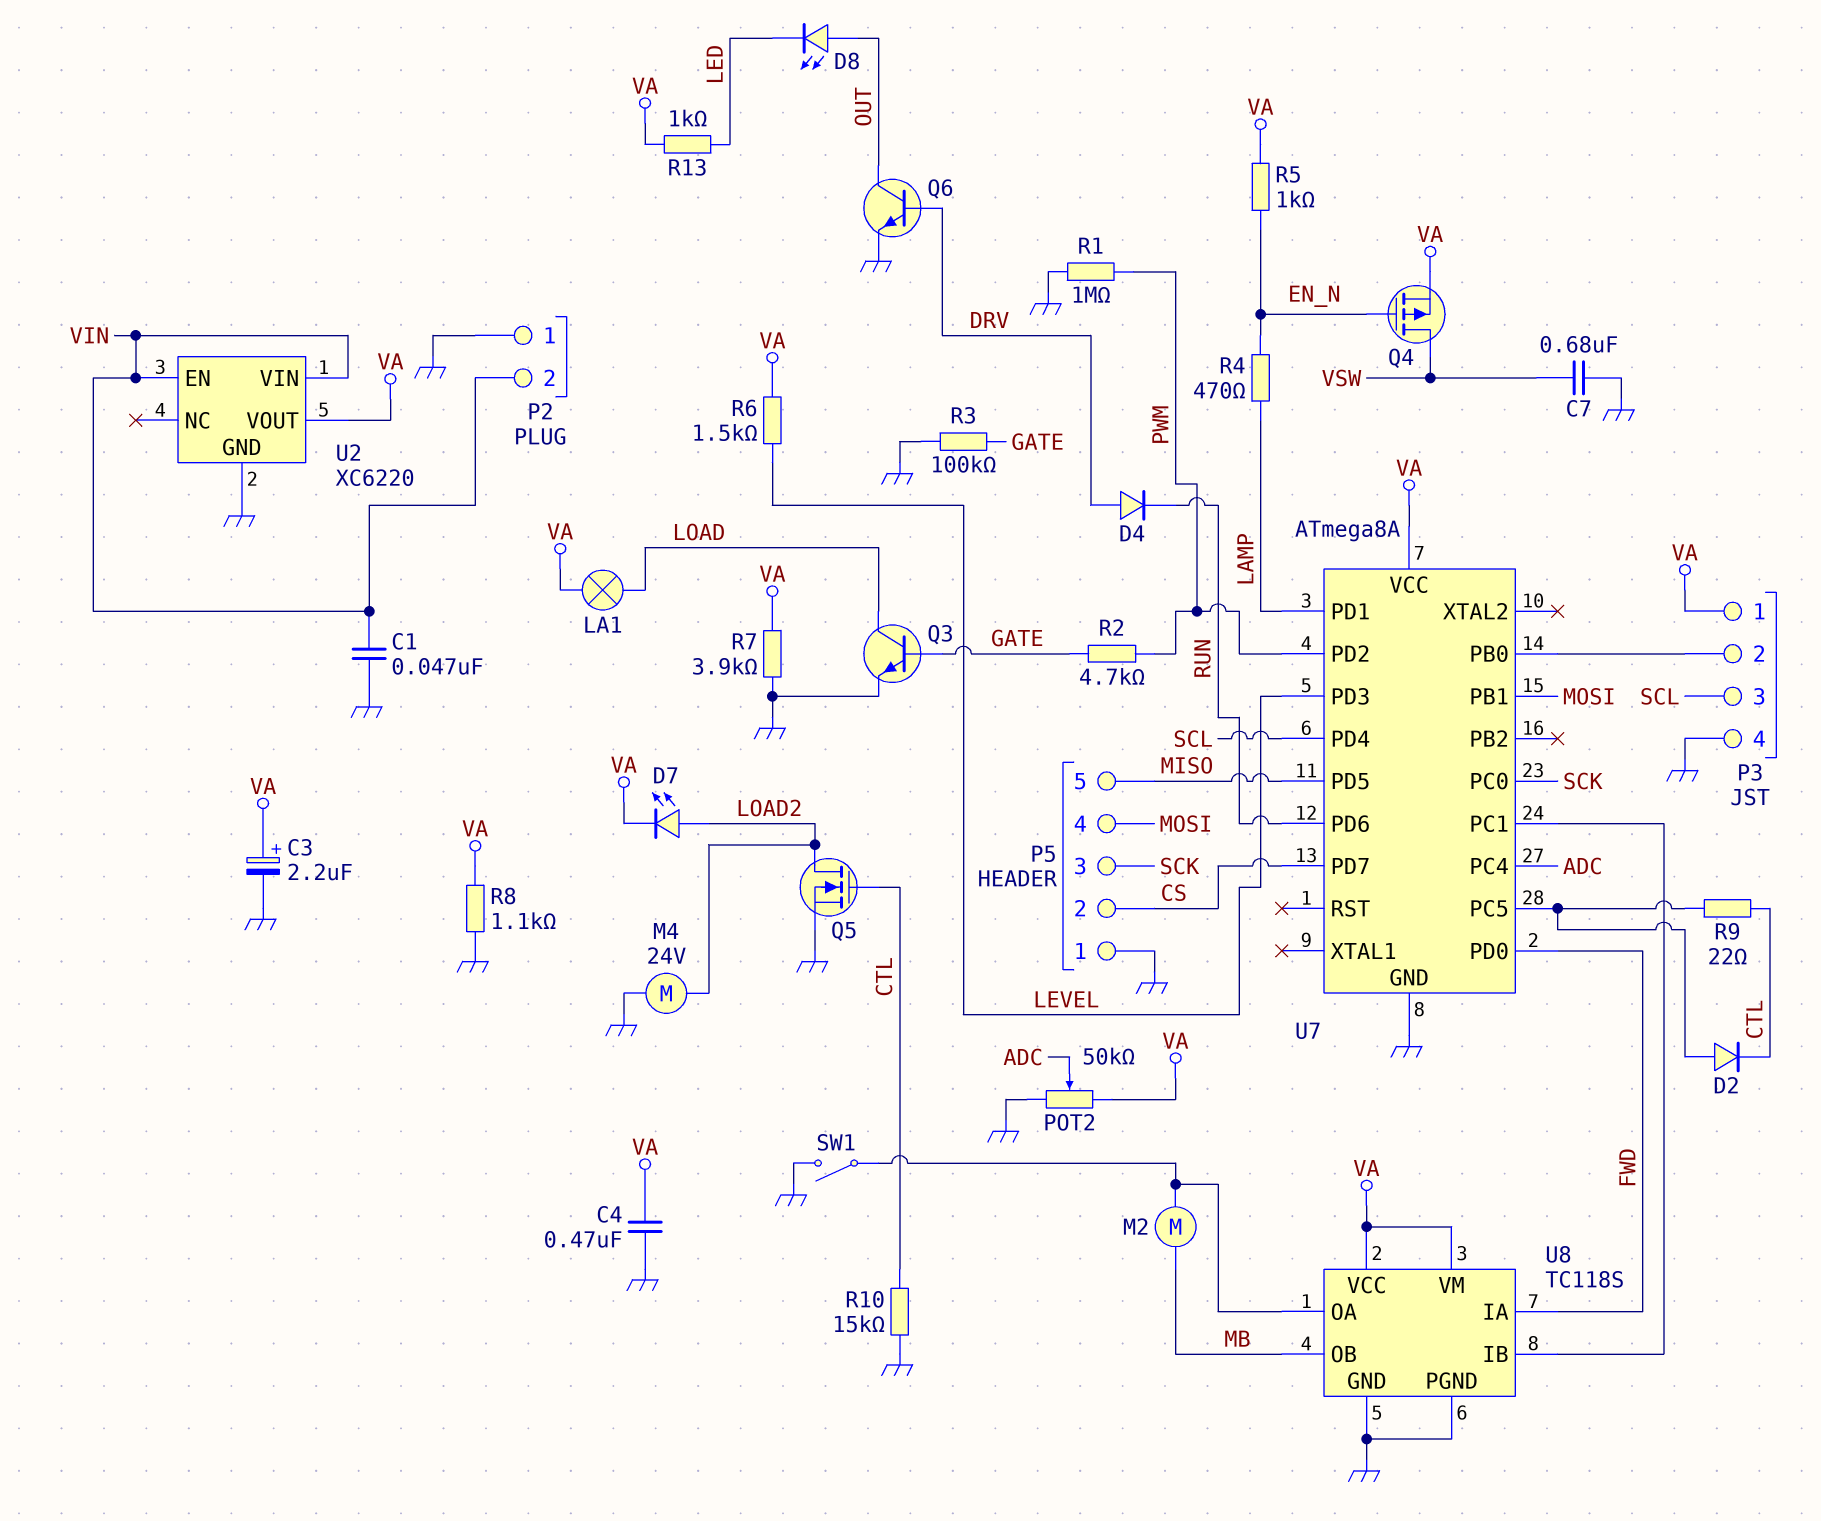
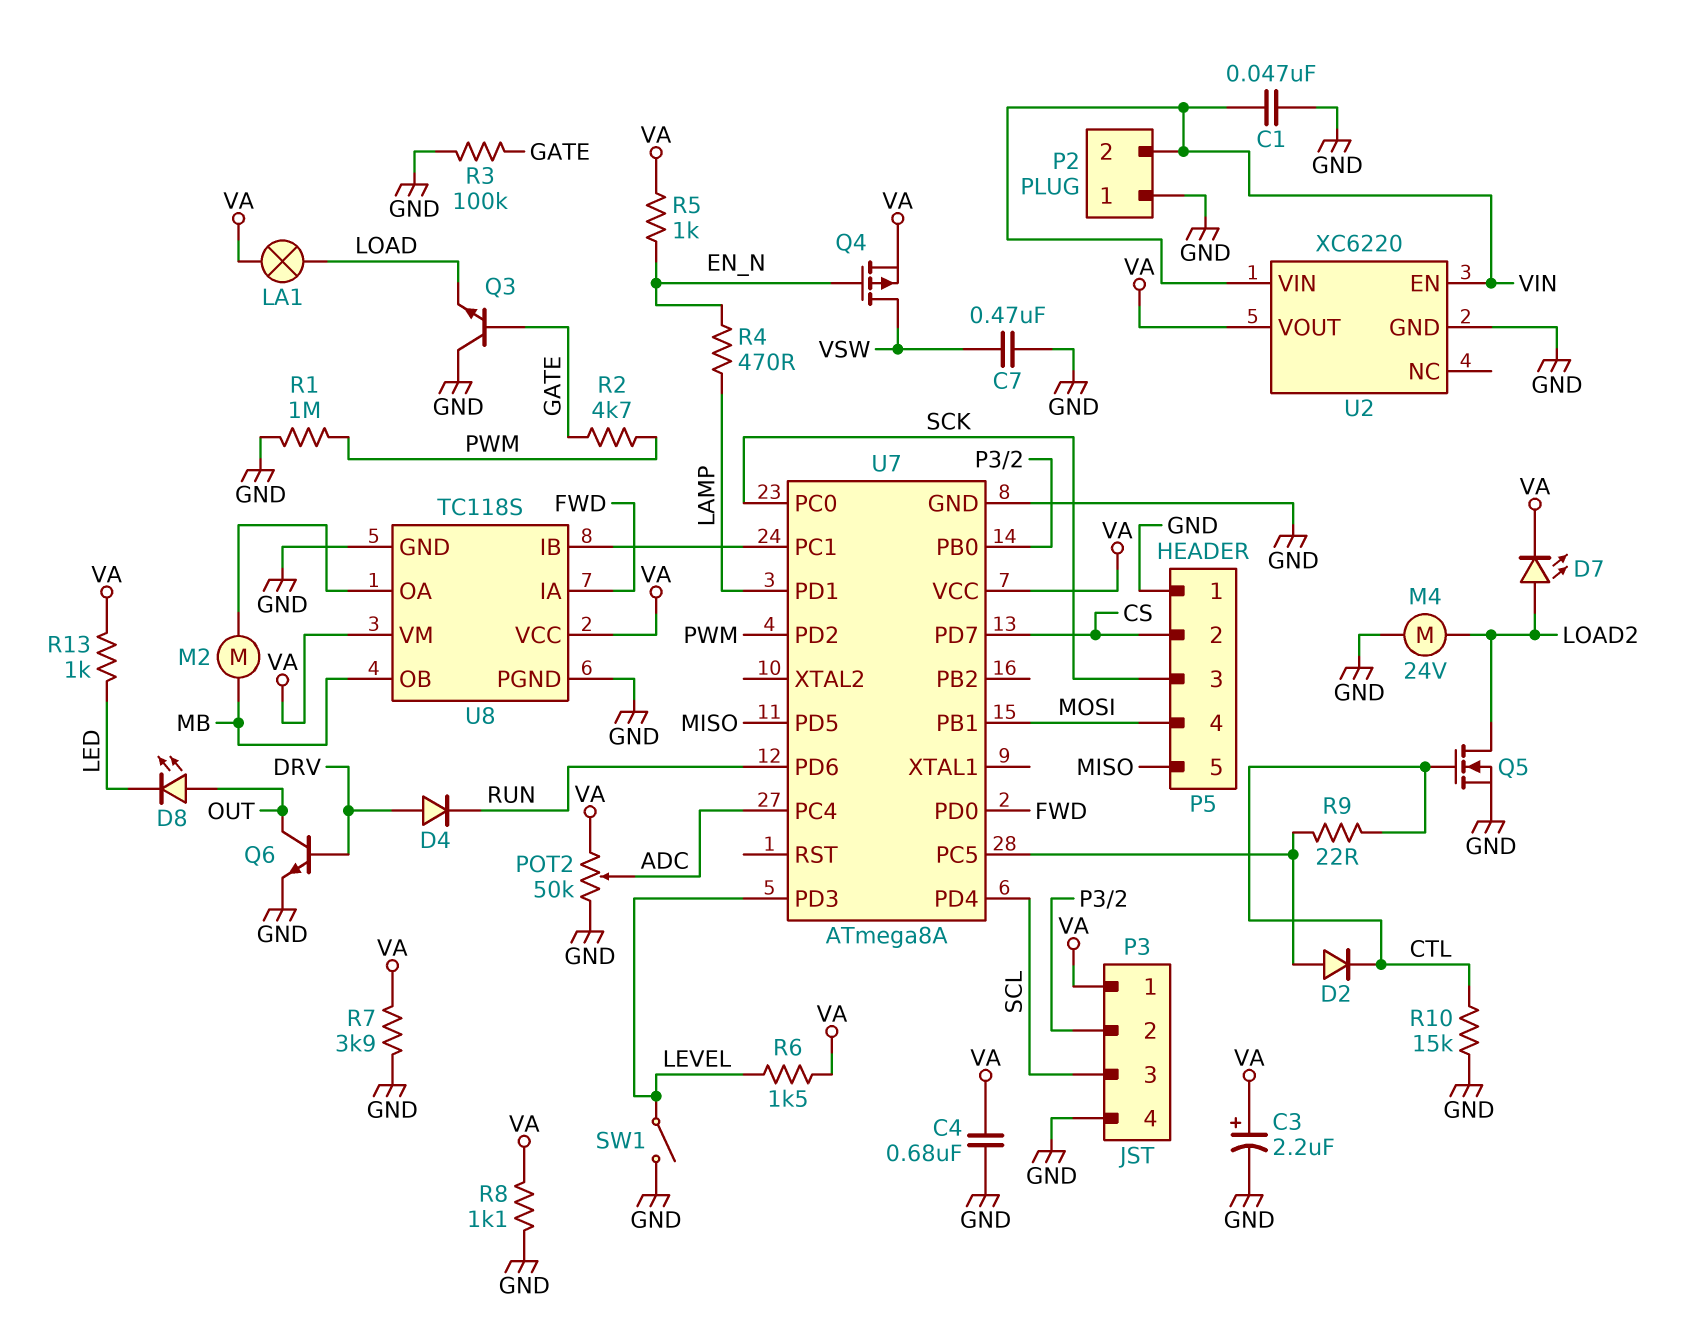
C4: 470nF (GND, VA) -> 680nF (GND, VA)
C7: 680nF (GND, VSW) -> 470nF (GND, VSW)
Q3: NPN (B GATE, C LOAD, E GND) -> NPN (B GATE, C GND, E LOAD)
SW1: switch (GND, U8/OA) -> switch (GND, LEVEL)

